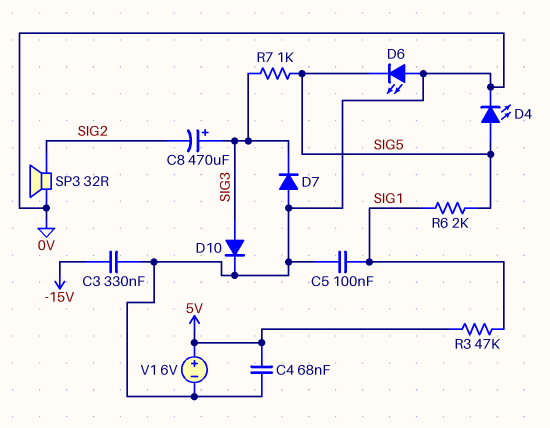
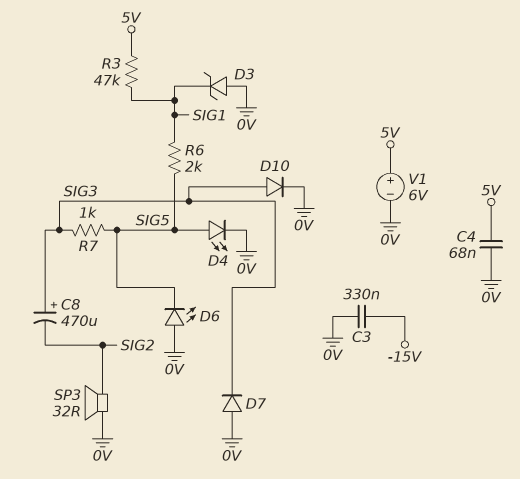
C5: 100nF (0V, SIG1) -> none
D3: none -> zener (A 0V, K SIG1)

